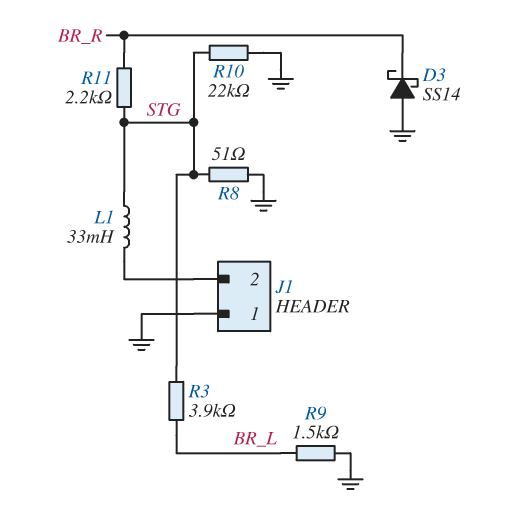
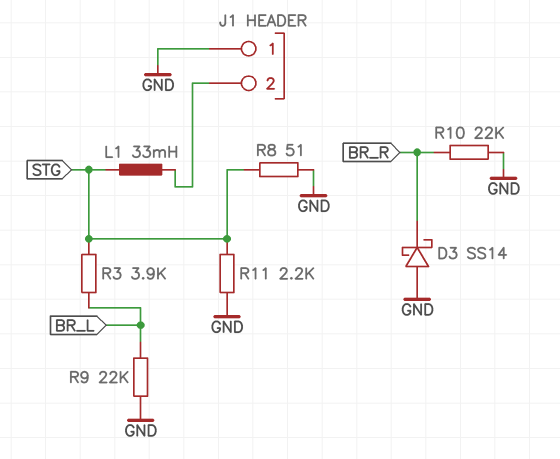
R9: 1.5k (BR_L, GND) -> 22k (BR_L, GND)
R10: 22k (GND, STG) -> 22k (BR_R, GND)
R11: 2.2k (BR_R, STG) -> 2.2k (GND, STG)

